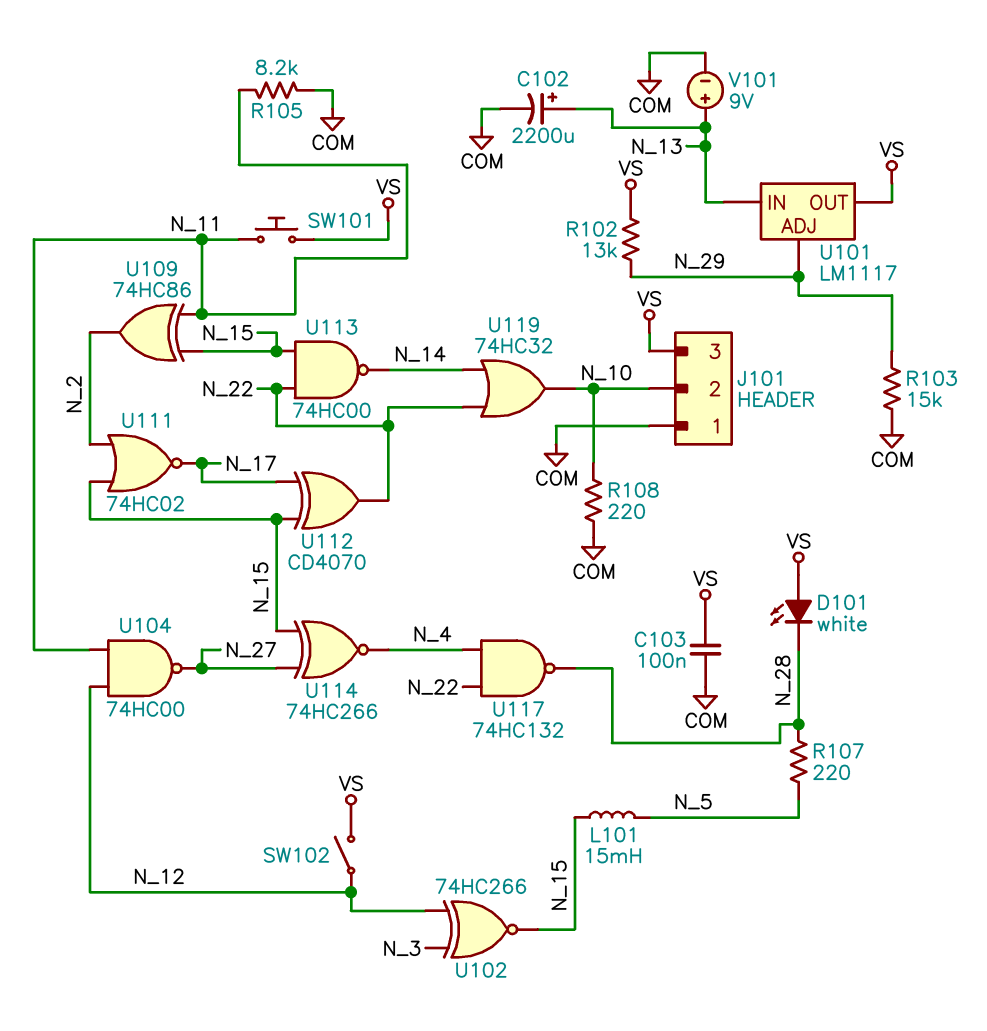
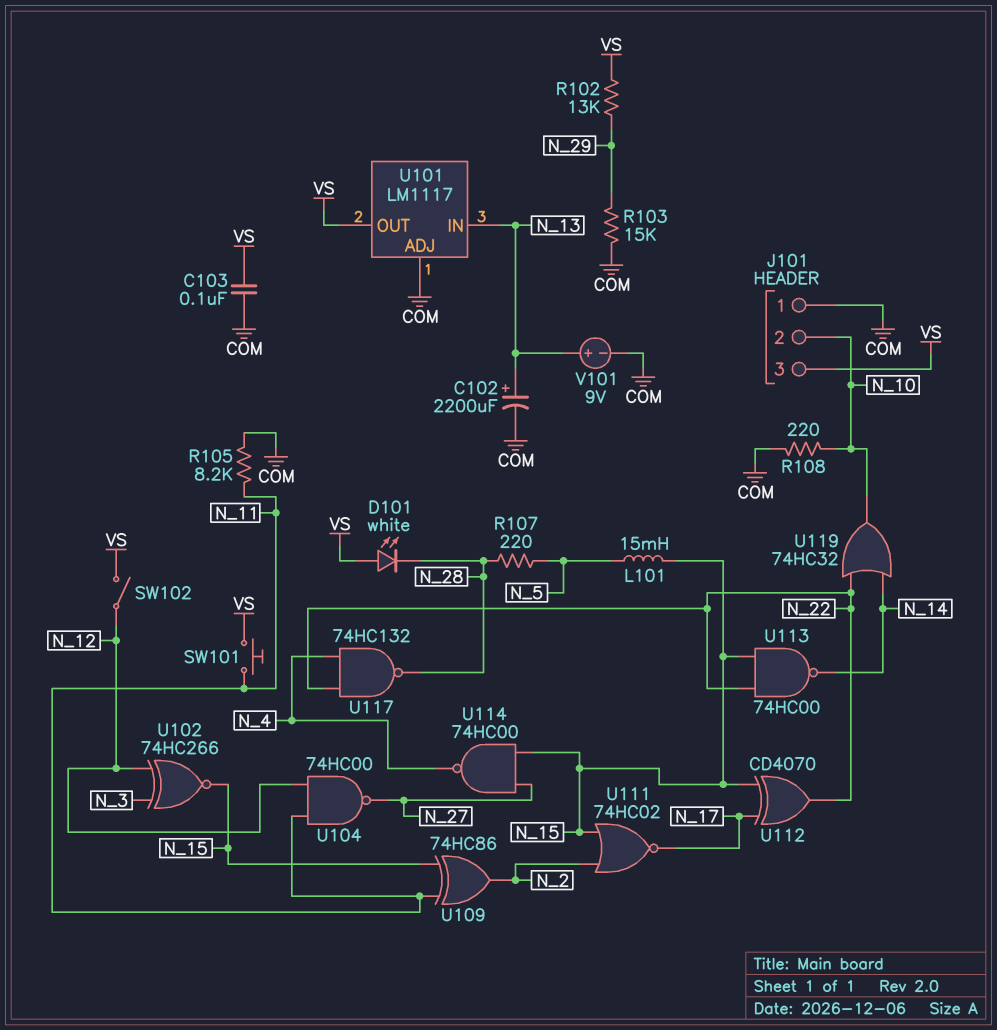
U101 pin ADJ: N_29 -> COM
U114: XNOR 74HC266 (in N_15, in N_27, out N_4) -> NAND 74HC00 (in N_15, in N_27, out N_4)

